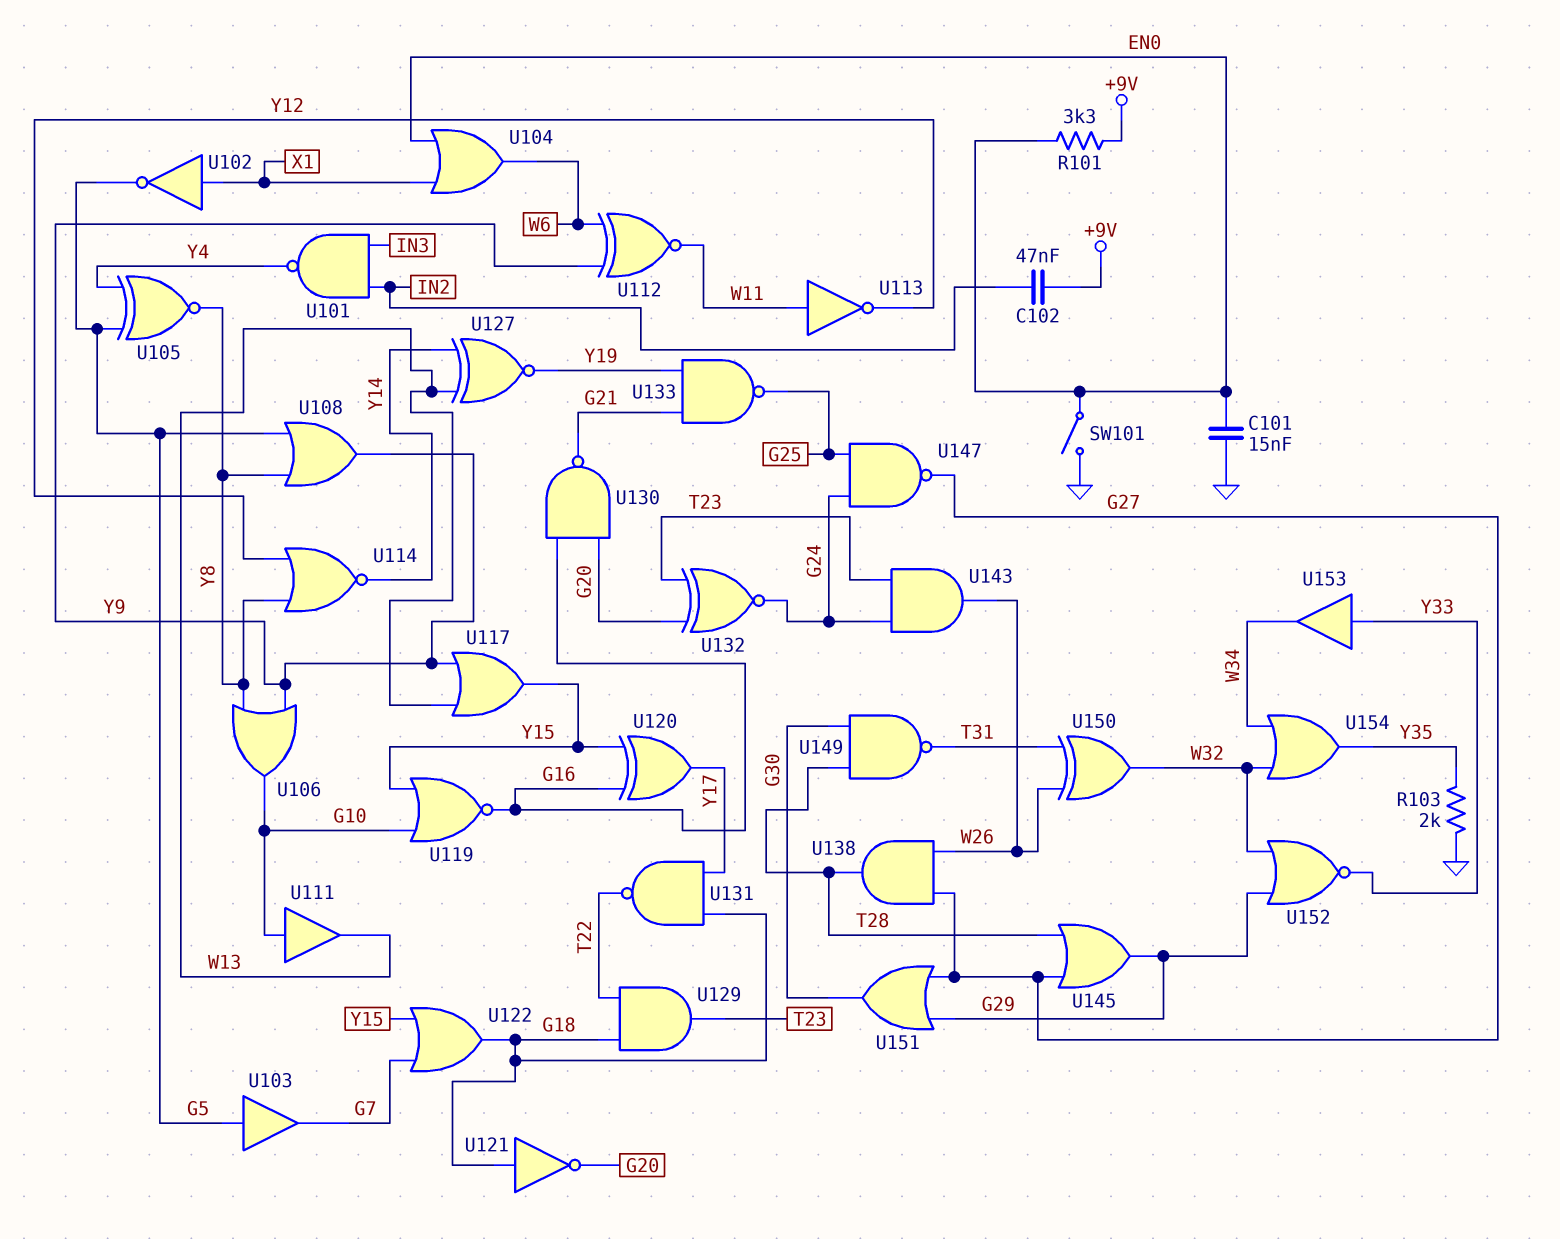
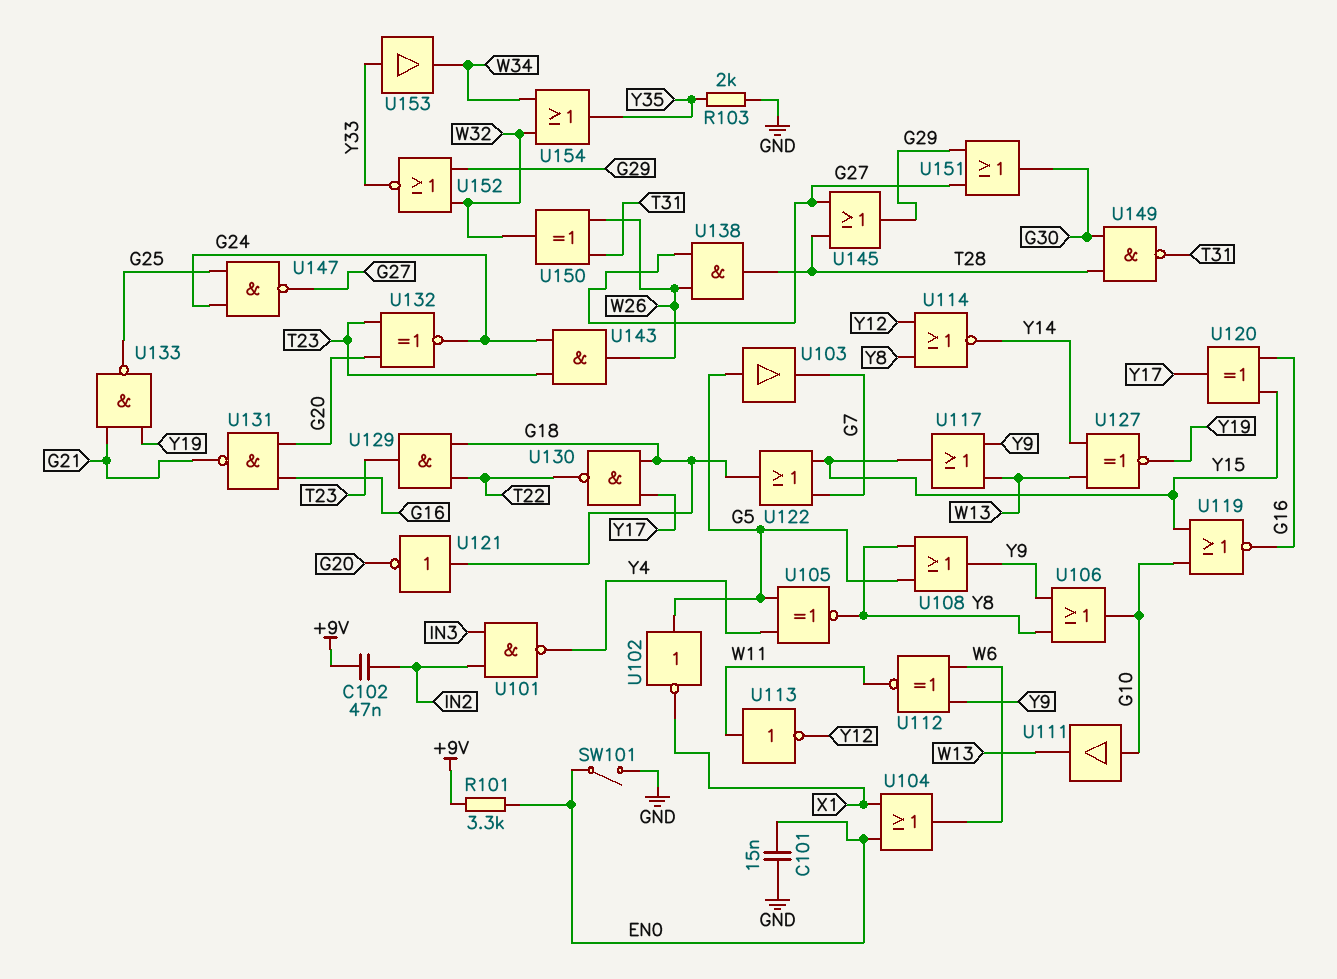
U102: NOT (in X1, out G5) -> NOT (in G5, out X1)
U130: NAND (in G16, in G20, out G21) -> NAND (in G18, in Y17, out T22)
U131: NAND (in G18, in Y17, out T22) -> NAND (in G16, in G20, out G21)

